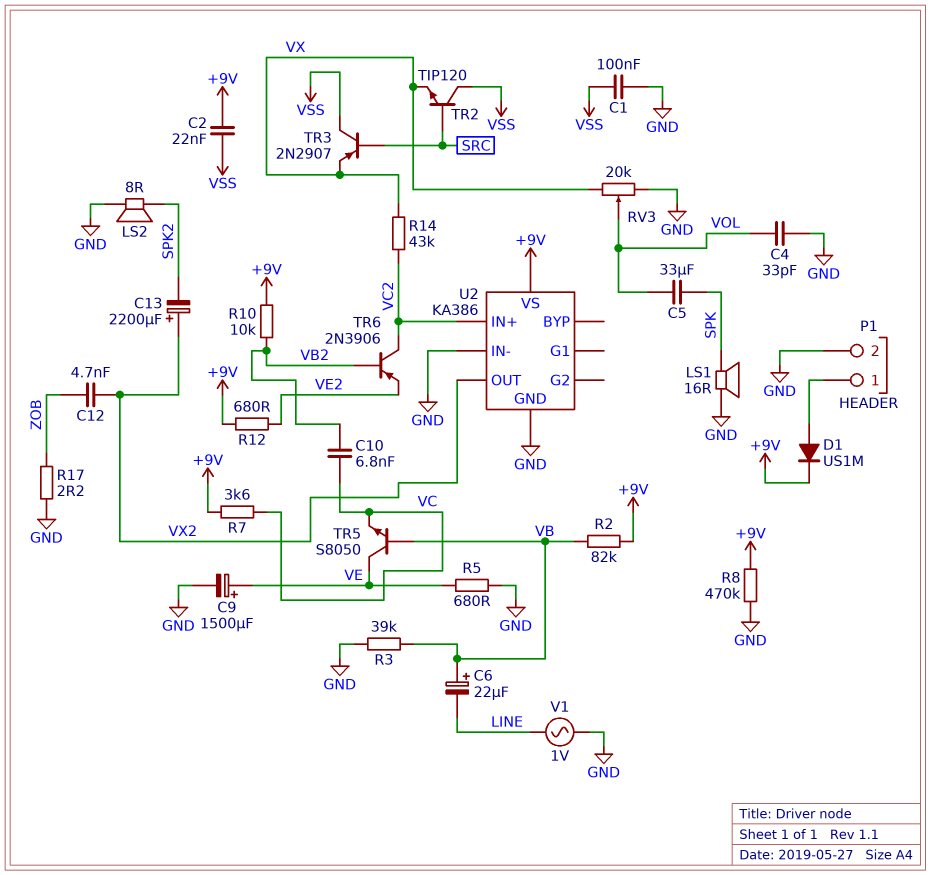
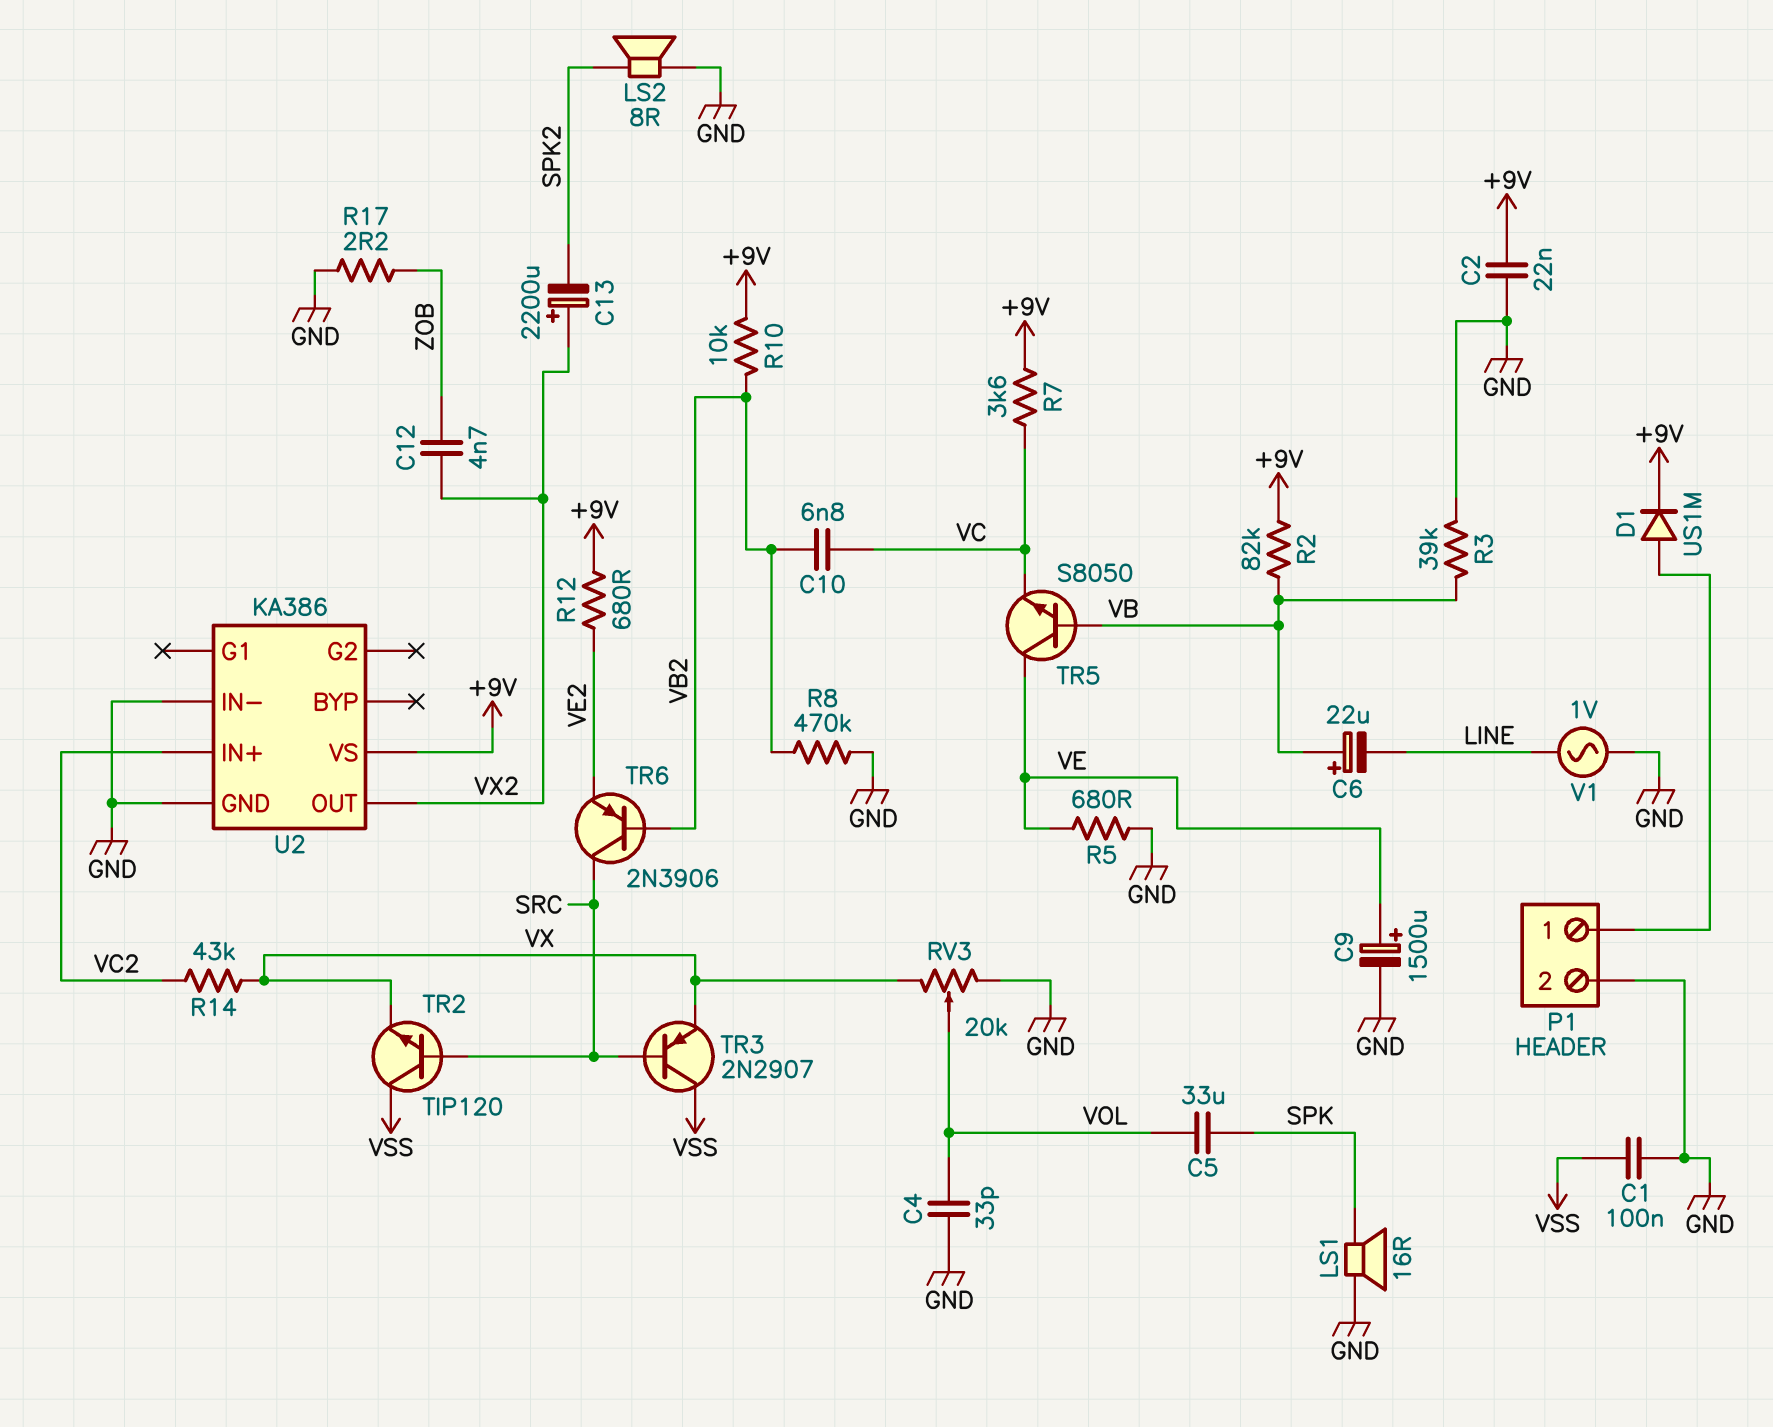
C2: 22nF (+9V, VSS) -> 22nF (+9V, GND)
R8: 470k (+9V, GND) -> 470k (GND, VB2)
TR6: PNP 2N3906 (B VB2, C VC2, E VE2) -> PNP 2N3906 (B VB2, C SRC, E VE2)

